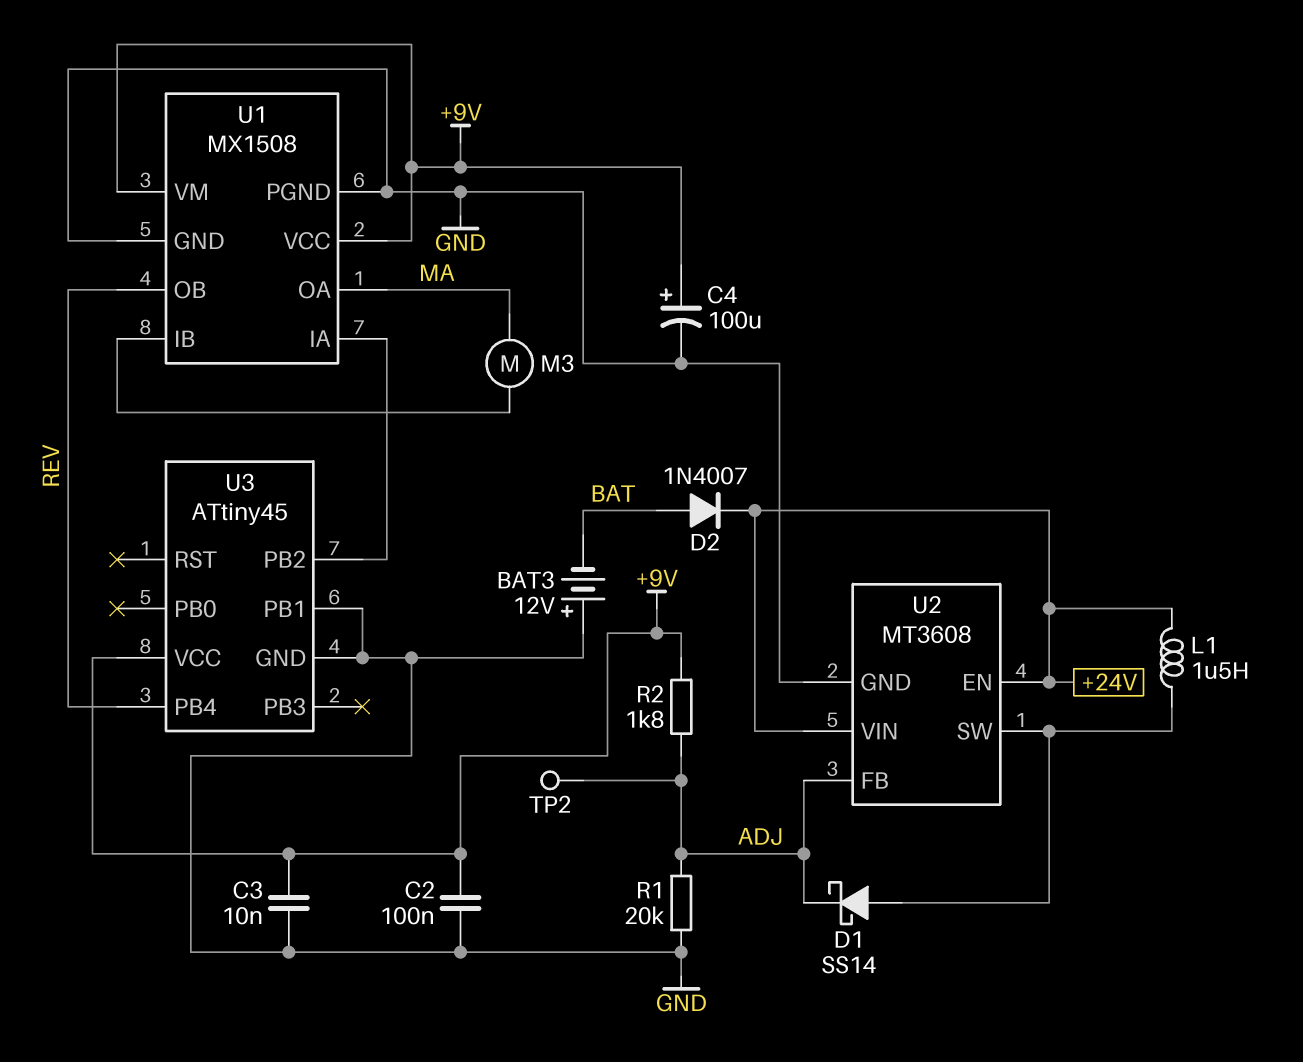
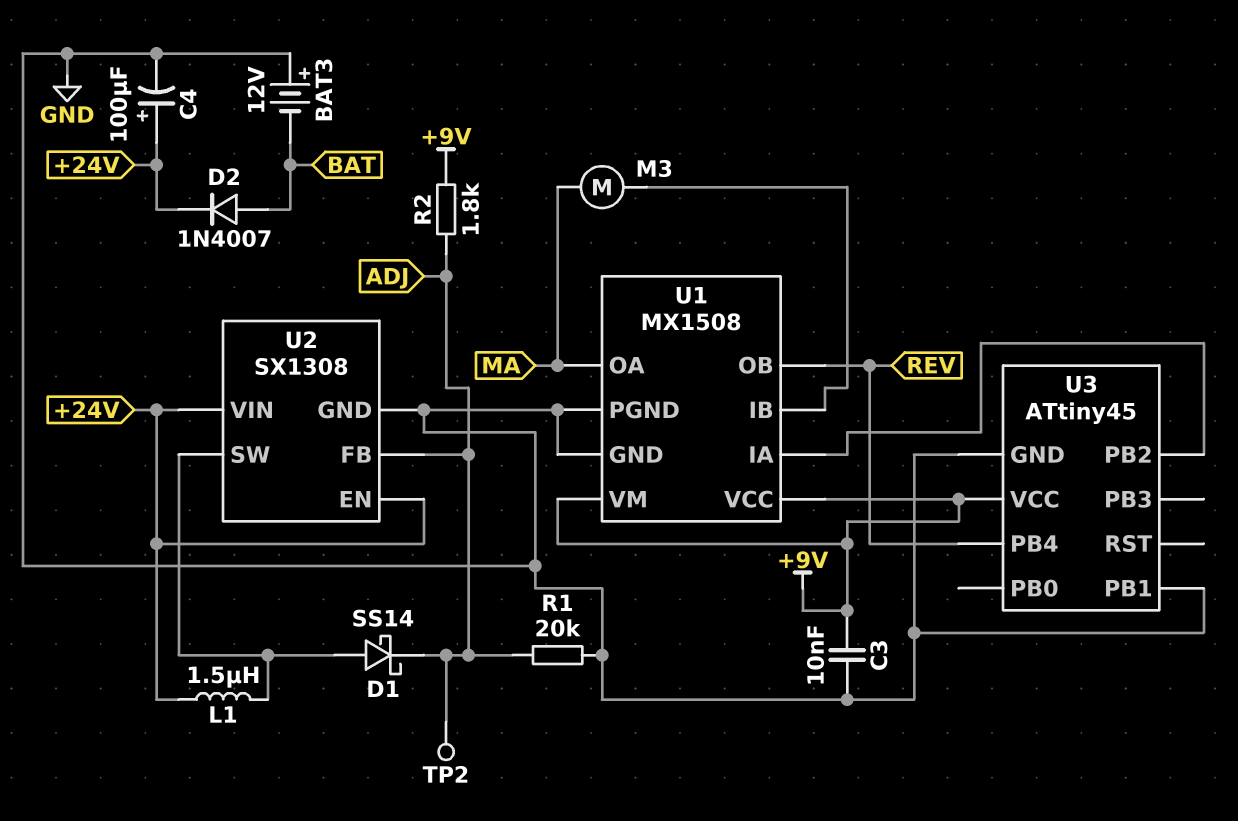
C2: 100nF (+9V, GND) -> none
C4: 100uF (plus +9V, minus GND) -> 100uF (plus +24V, minus GND)
U2: MT3608 -> SX1308

